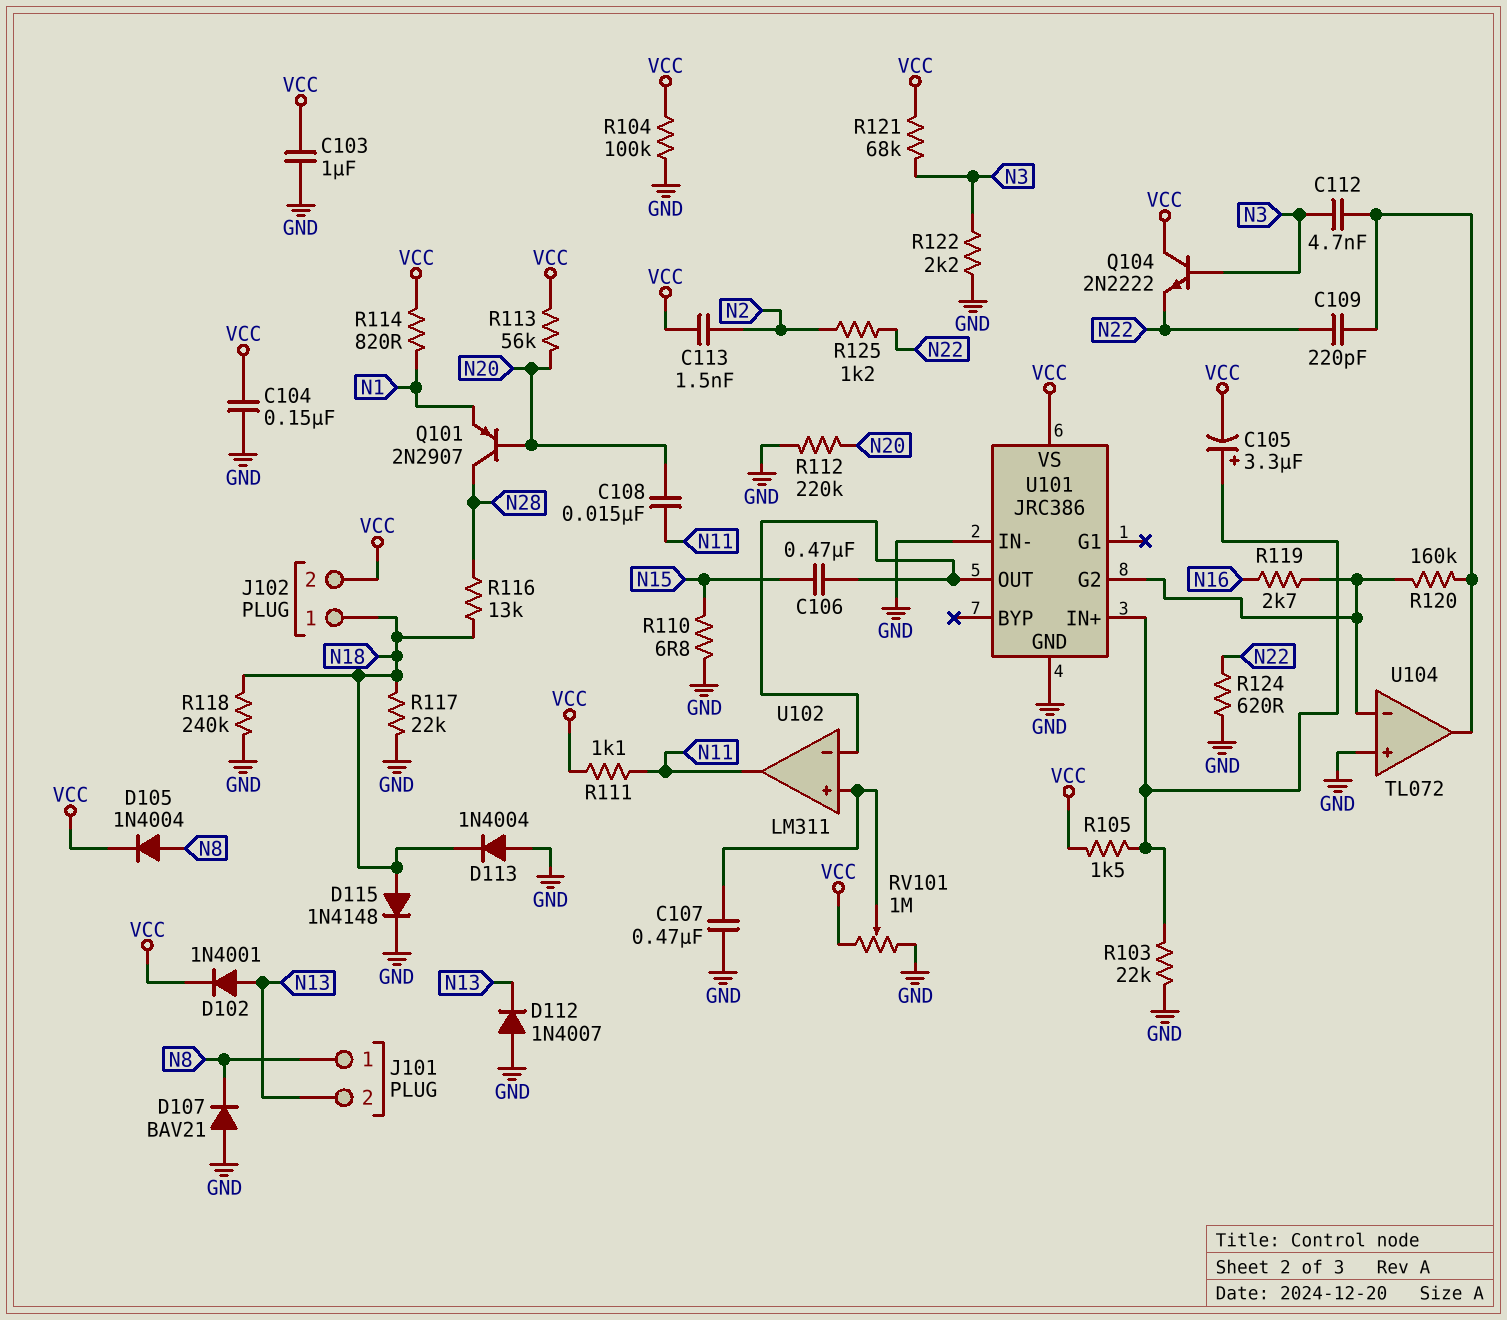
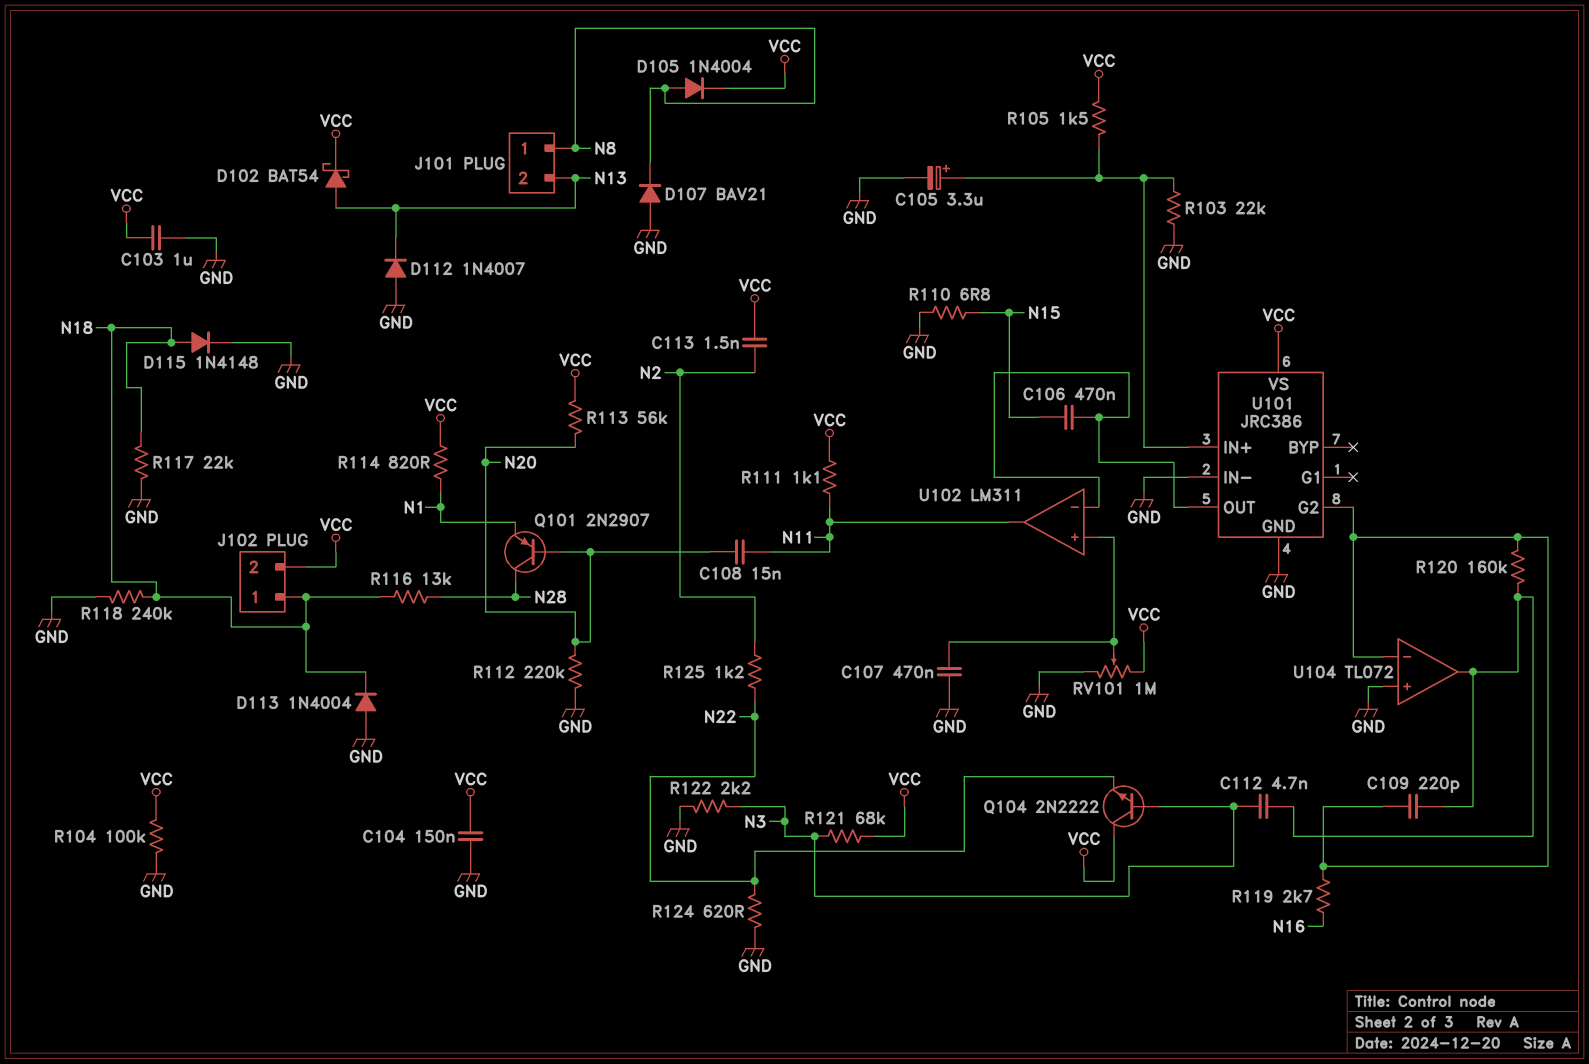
C105: 3.3uF (plus U101/IN+, minus VCC) -> 3.3uF (plus U101/IN+, minus GND)
C109: 220pF (N22, U104/out) -> 220pF (U101/G2, U104/out)
D102: diode 1N4001 (A N13, K VCC) -> schottky BAT54 (A N13, K VCC)

